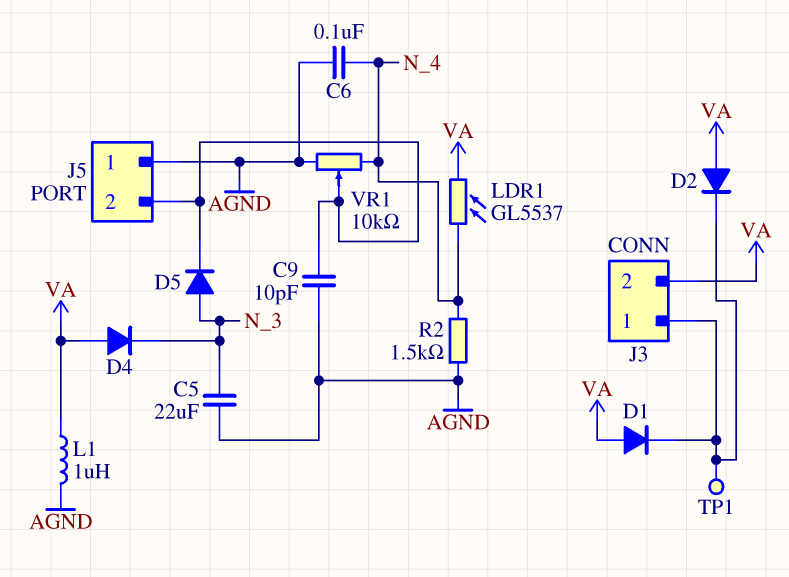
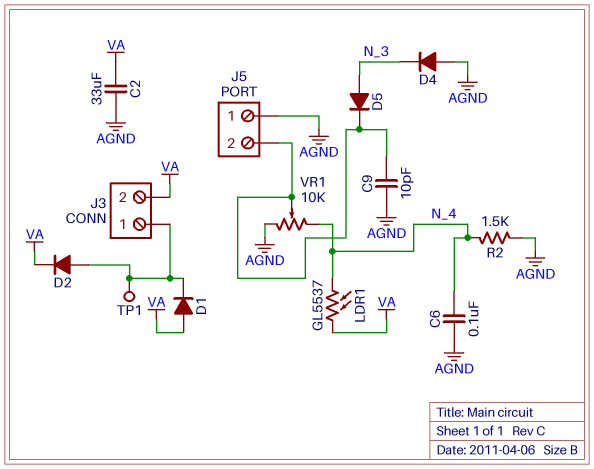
C2: none -> 33uF (AGND, VA)
C5: 22uF (AGND, N_3) -> none
D2: diode (A VA, K J3/1) -> diode (A J3/1, K VA)
D4: diode (A VA, K N_3) -> diode (A AGND, K N_3)
L1: 1uH (AGND, VA) -> none

